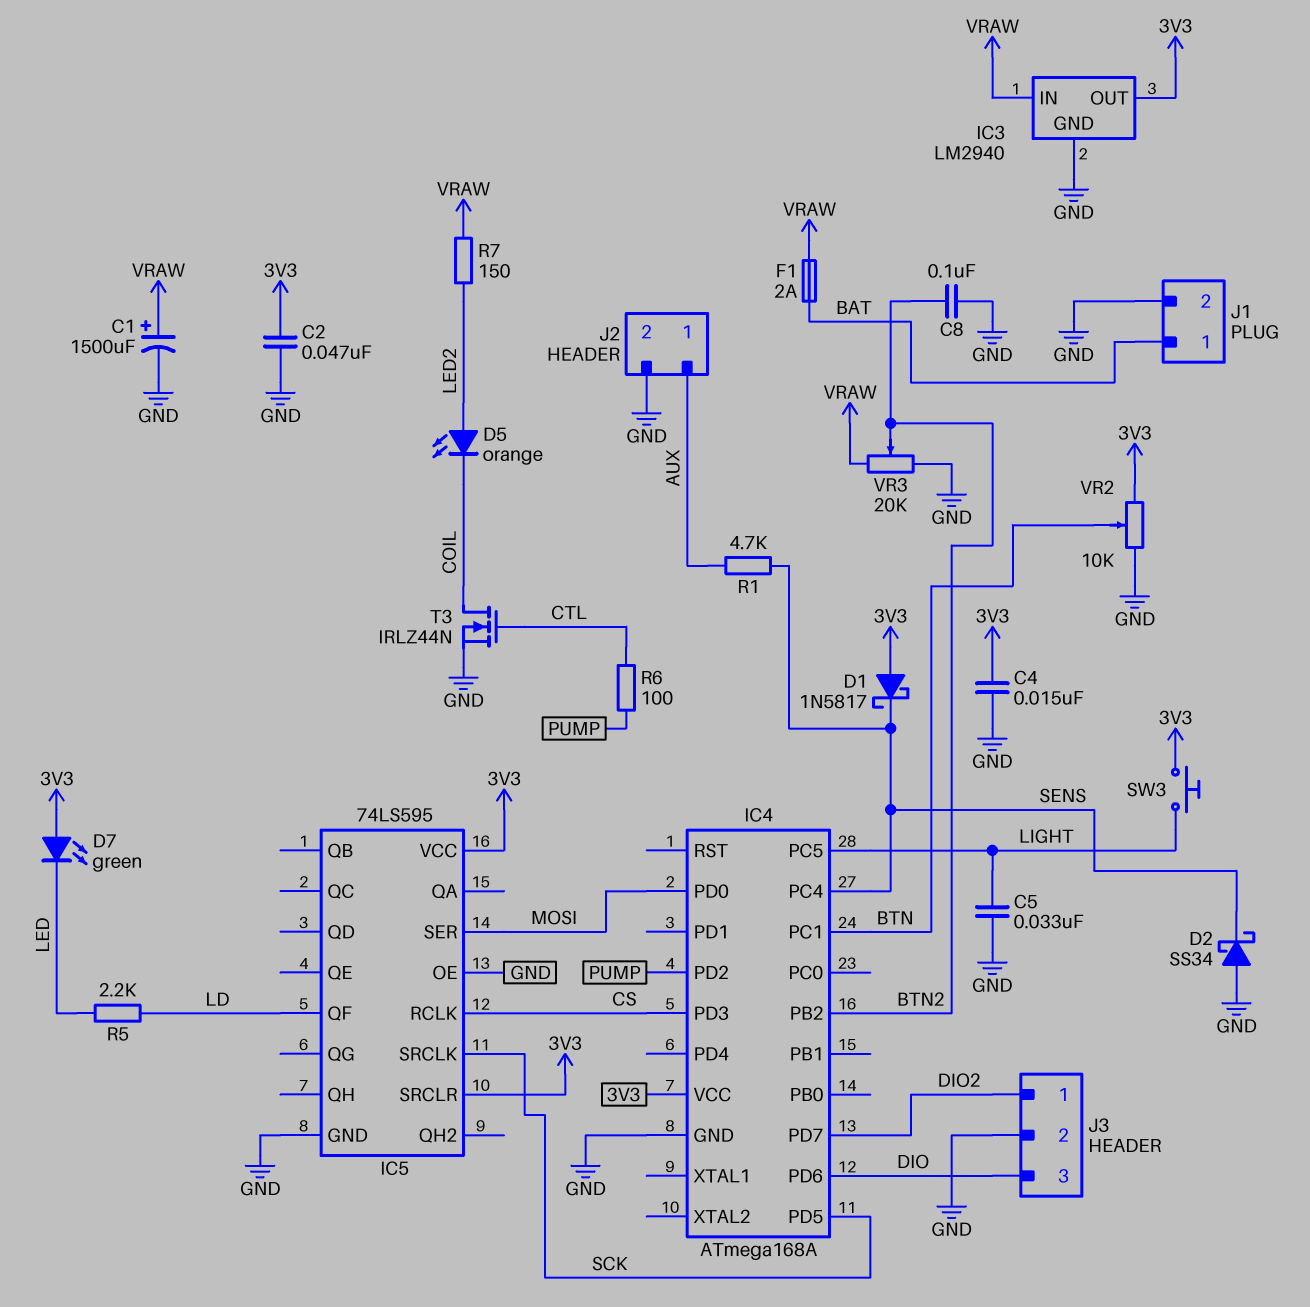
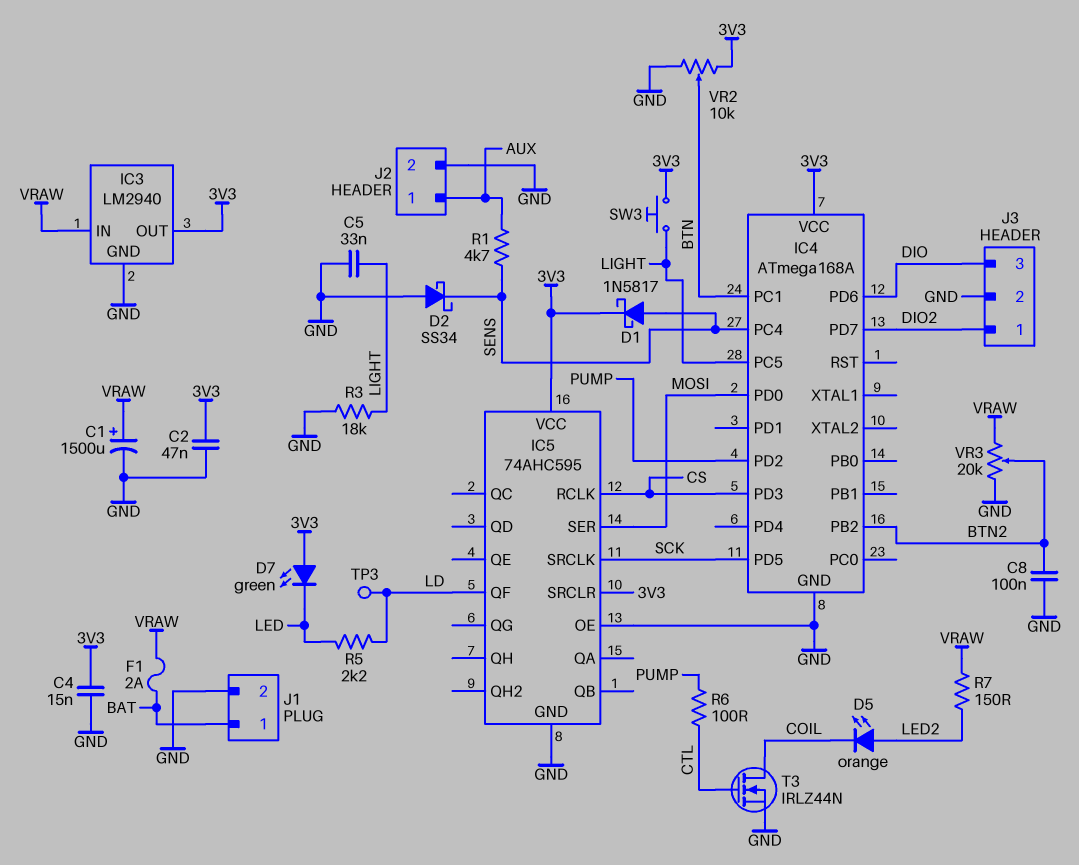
D1: schottky 1N5817 (A 3V3, K SENS) -> schottky 1N5817 (A SENS, K 3V3)
IC5: 74LS595 -> 74AHC595
R3: none -> 18k (GND, LIGHT)
TP3: none -> test point (LD)

